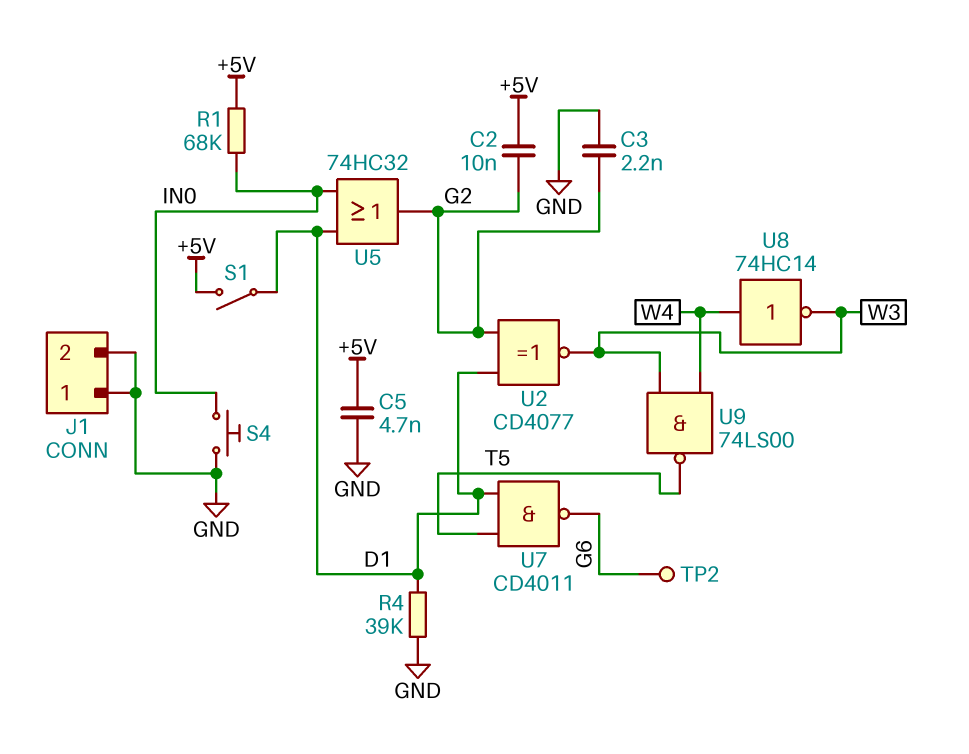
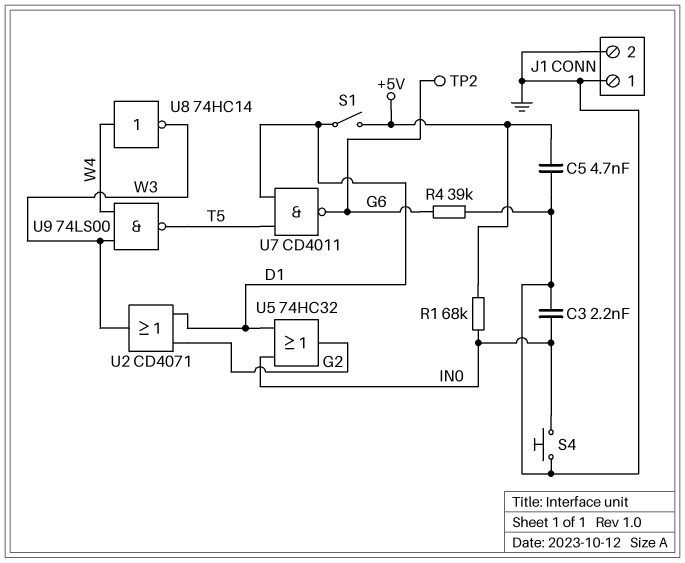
C2: 10nF (+5V, G2) -> none
C3: 2.2nF (G2, GND) -> 2.2nF (GND, IN0)
R4: 39k (D1, GND) -> 39k (G6, GND)
U2: XNOR CD4077 (in D1, in G2, out W3) -> OR CD4071 (in D1, in G2, out W3)

